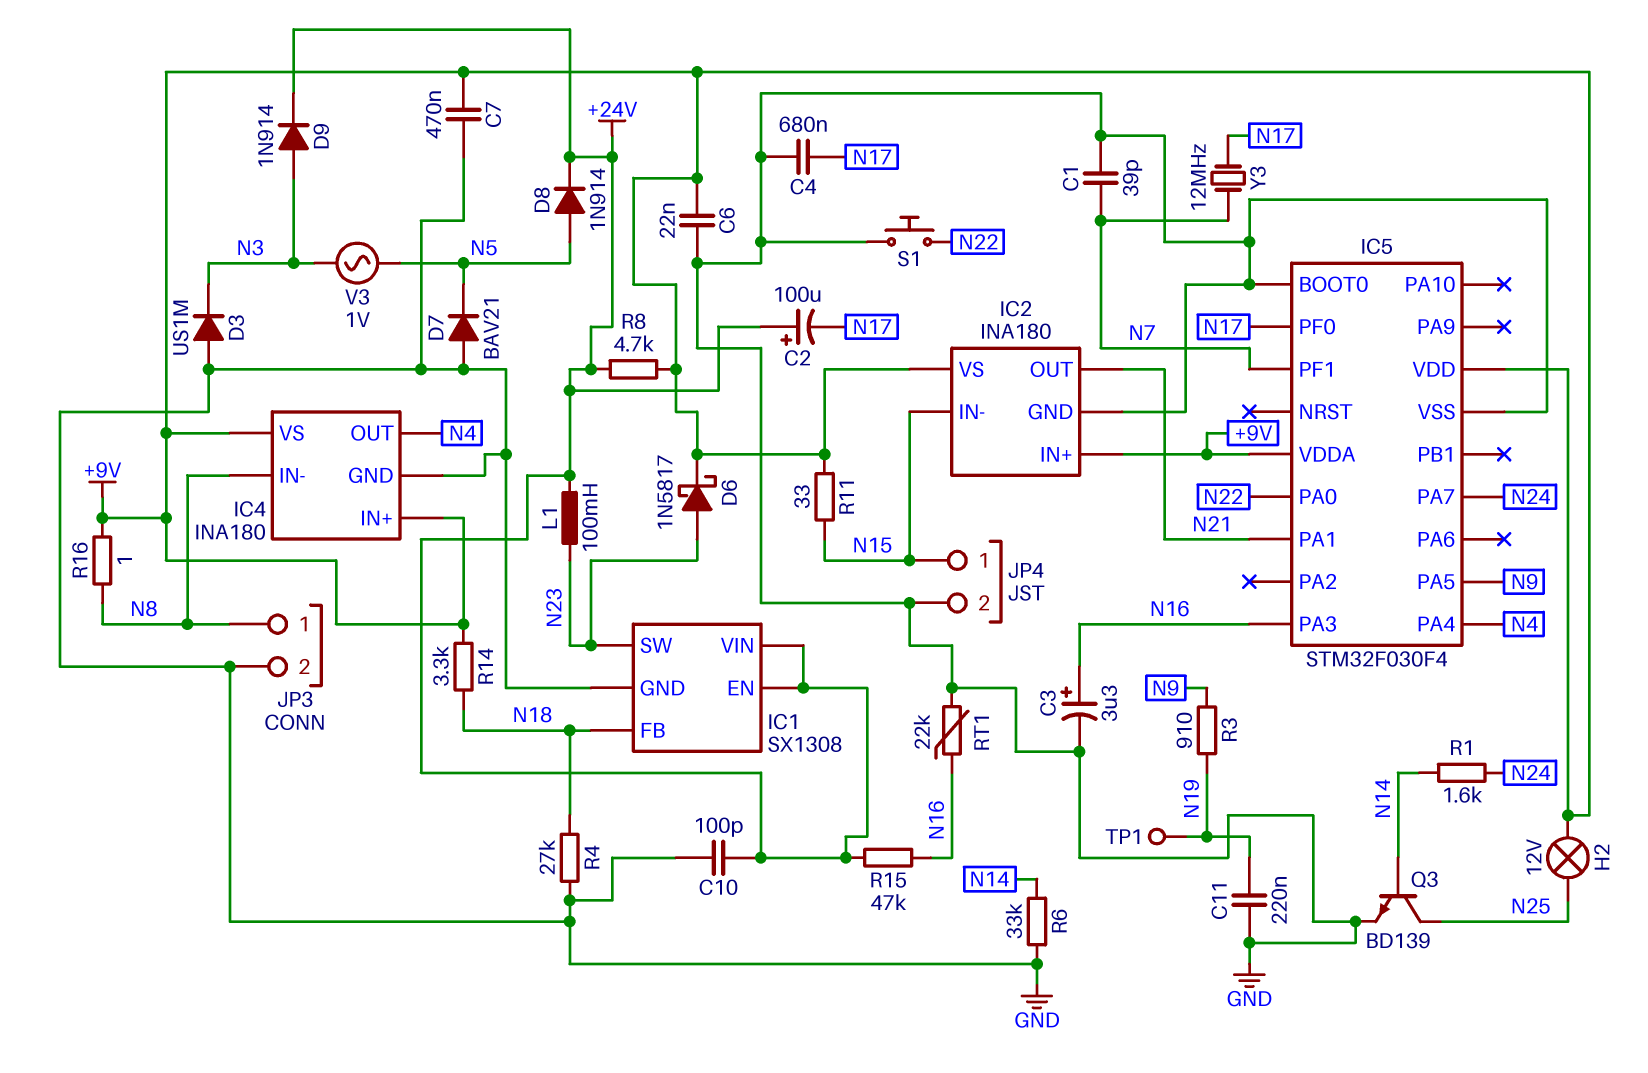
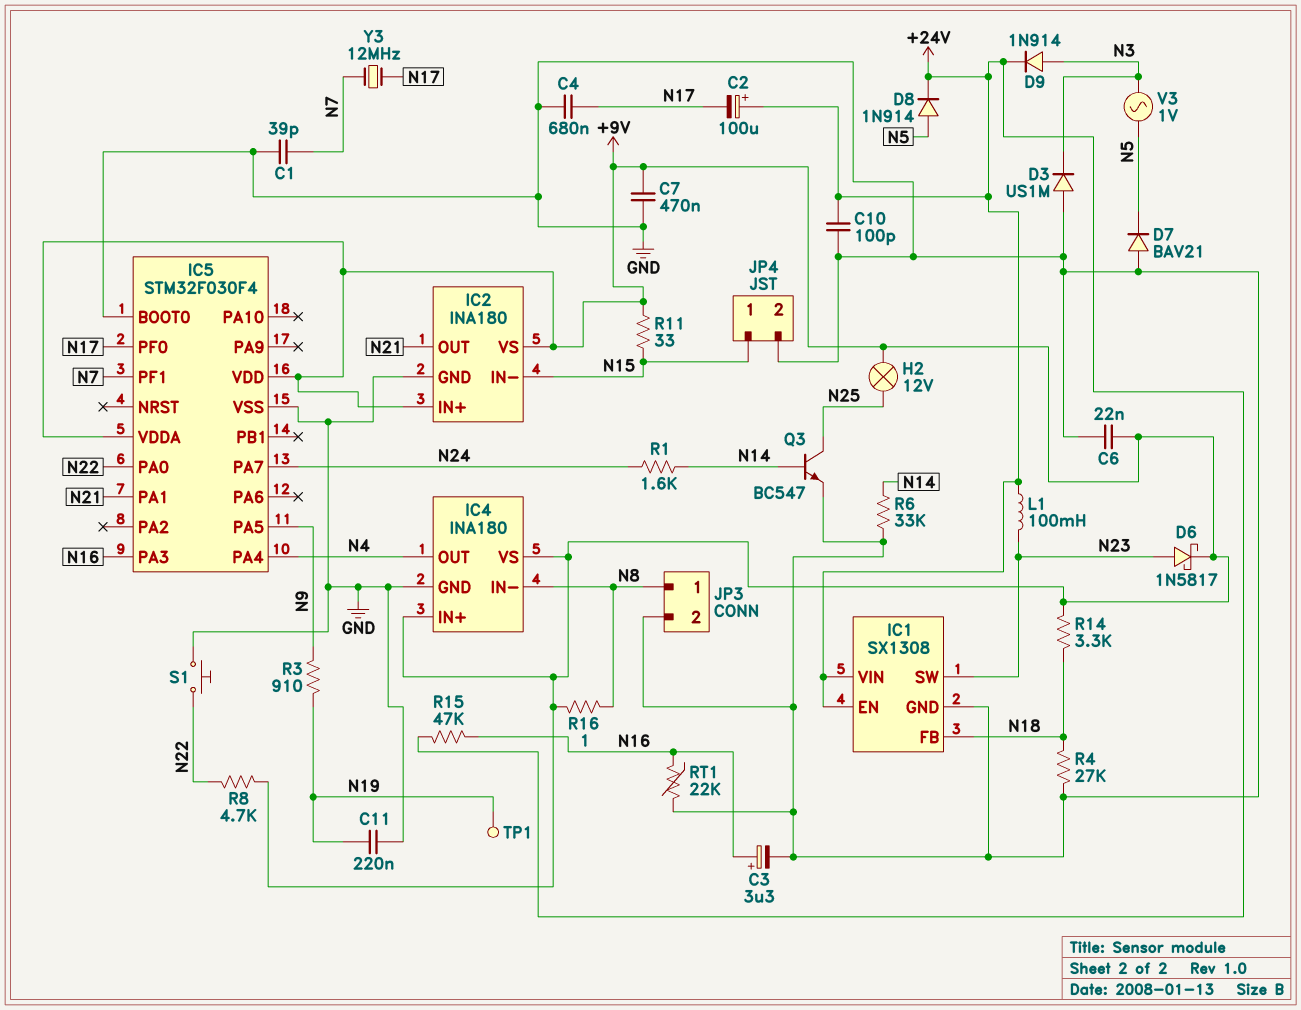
Q3: NPN BD139 (B N14, C N25, E GND) -> NPN BC547 (B N14, C N25, E GND)
R8: 4.7k (+9V, +24V) -> 4.7k (+9V, N22)

